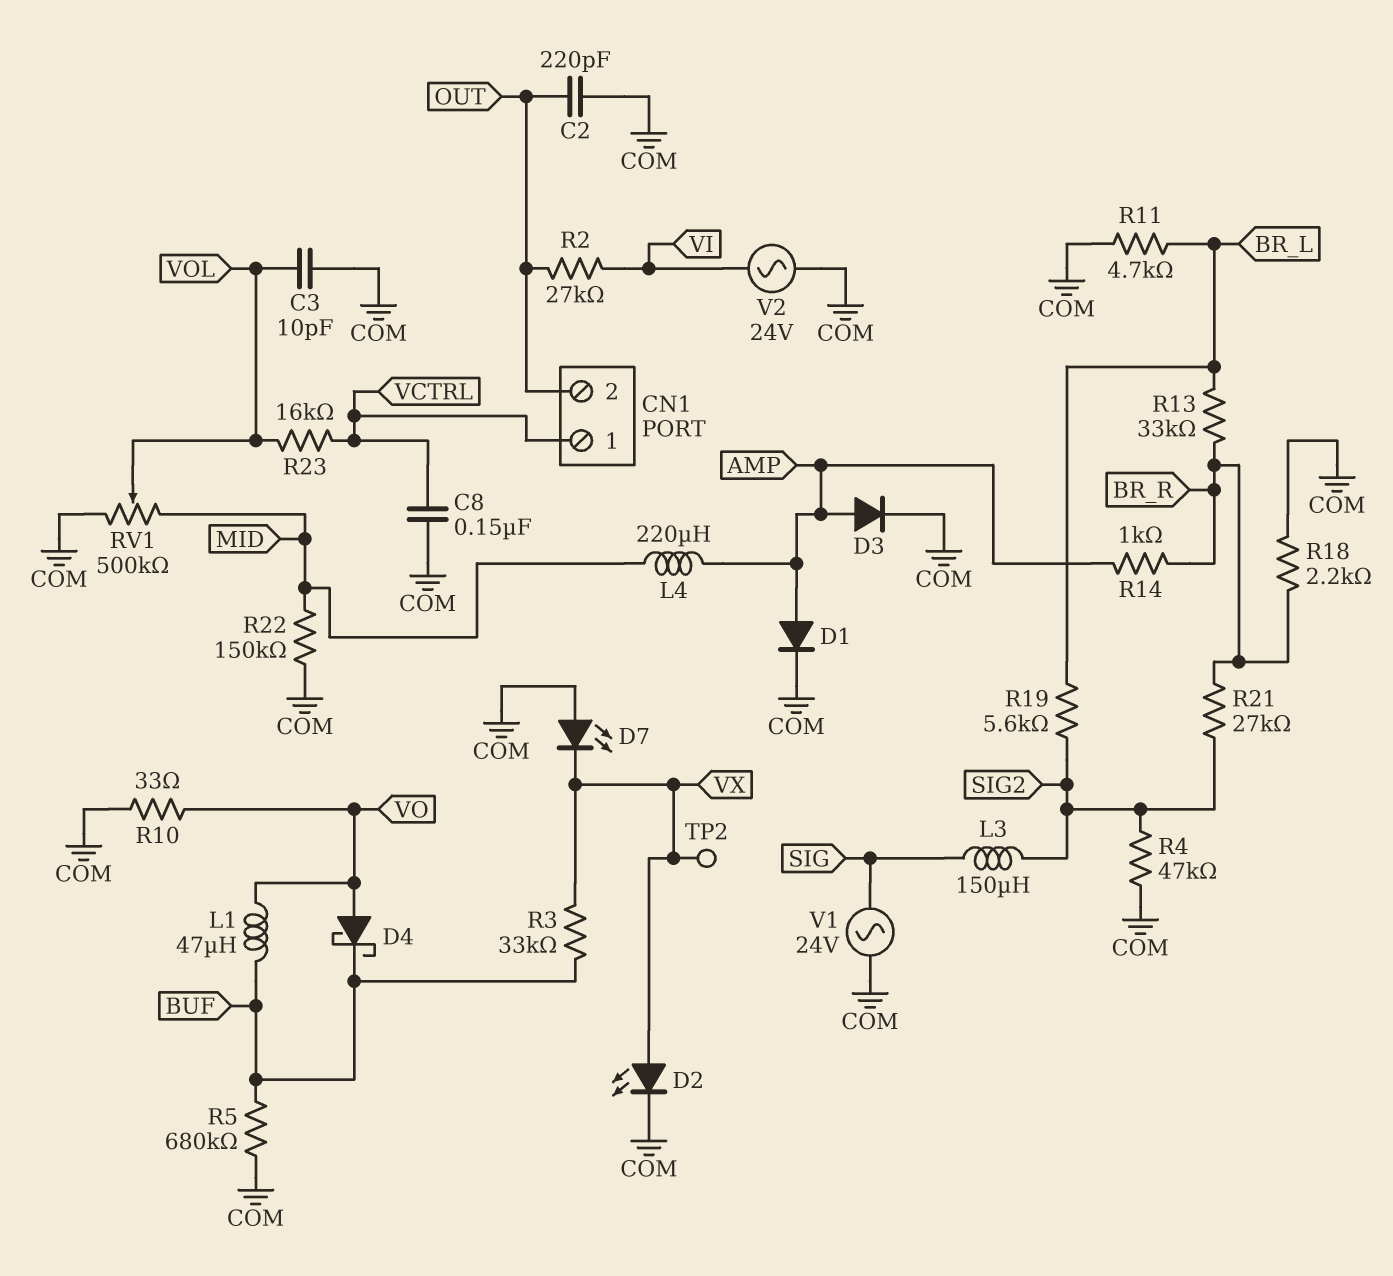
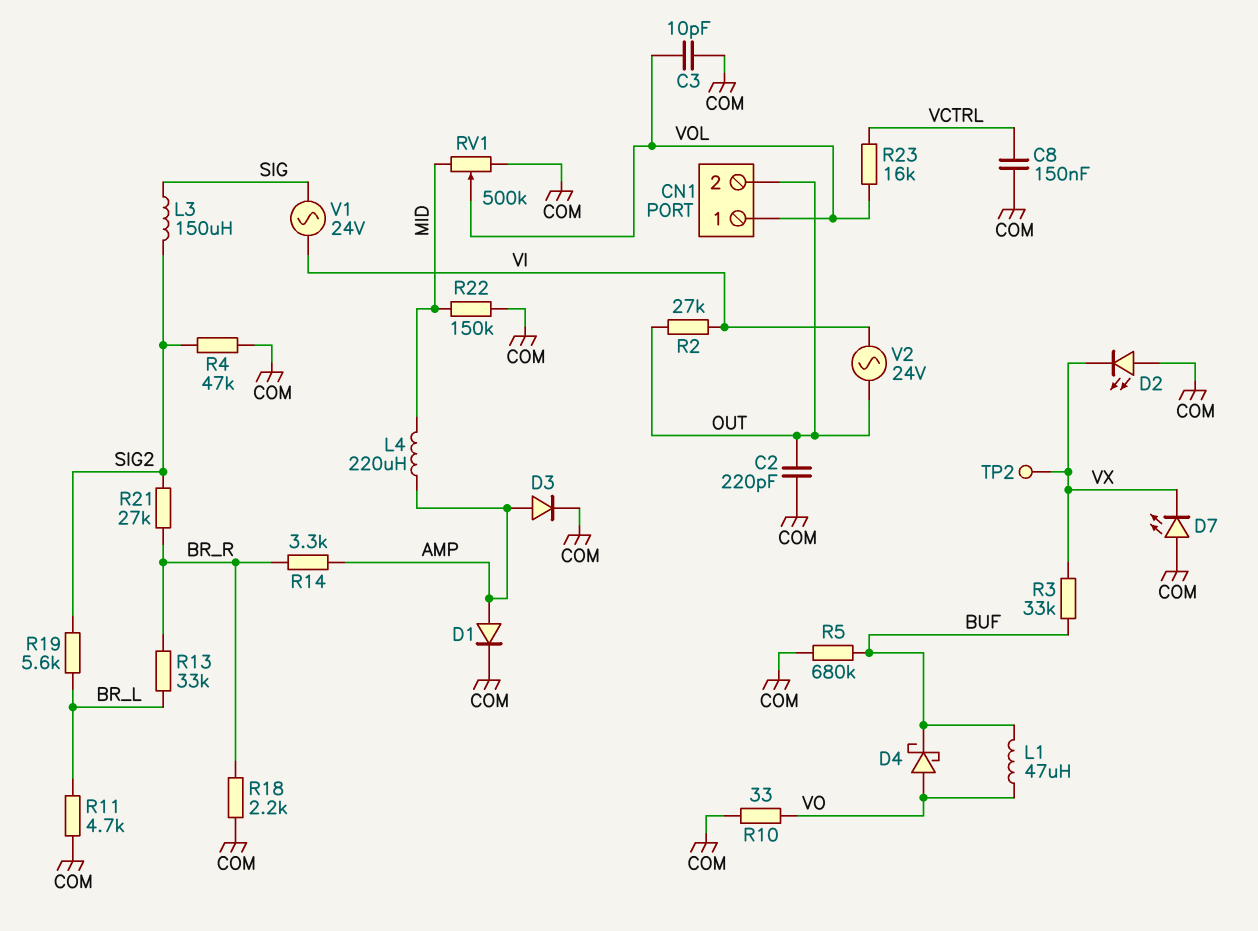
CN1 pin 1: VCTRL -> VOL
D2: LED (A VX, K COM) -> LED (A COM, K VX)
R14: 1k (AMP, BR_R) -> 3.3k (AMP, BR_R)
V1: AC 24V (COM, SIG) -> AC 24V (SIG, VI)
V2: AC 24V (COM, VI) -> AC 24V (OUT, VI)

